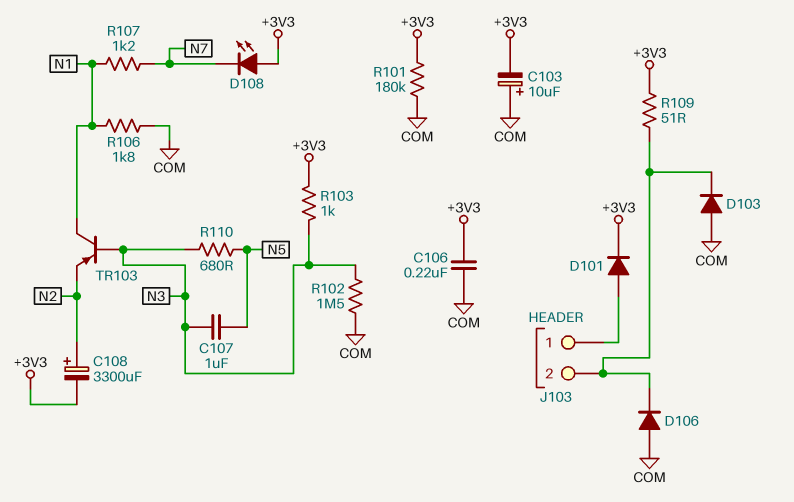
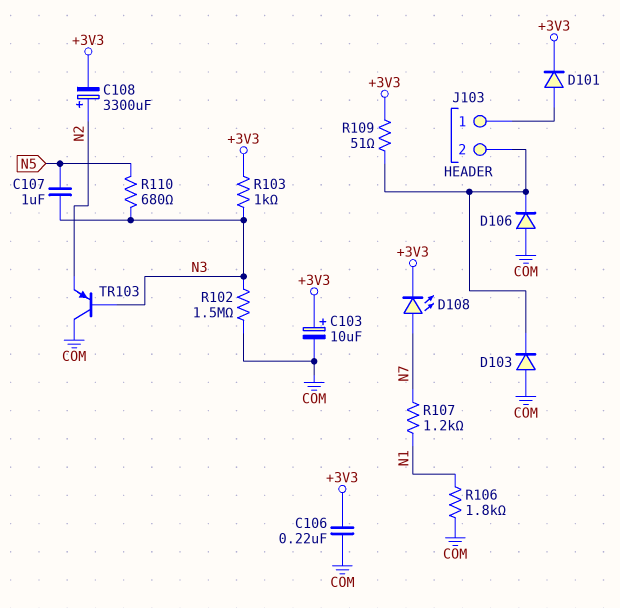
C103: 10uF (plus COM, minus +3V3) -> 10uF (plus +3V3, minus COM)
D108: LED (A +3V3, K N7) -> LED (A N7, K +3V3)
R101: 180k (+3V3, COM) -> none
TR103: PNP (B N3, C N1, E N2) -> PNP (B N3, C COM, E N2)

